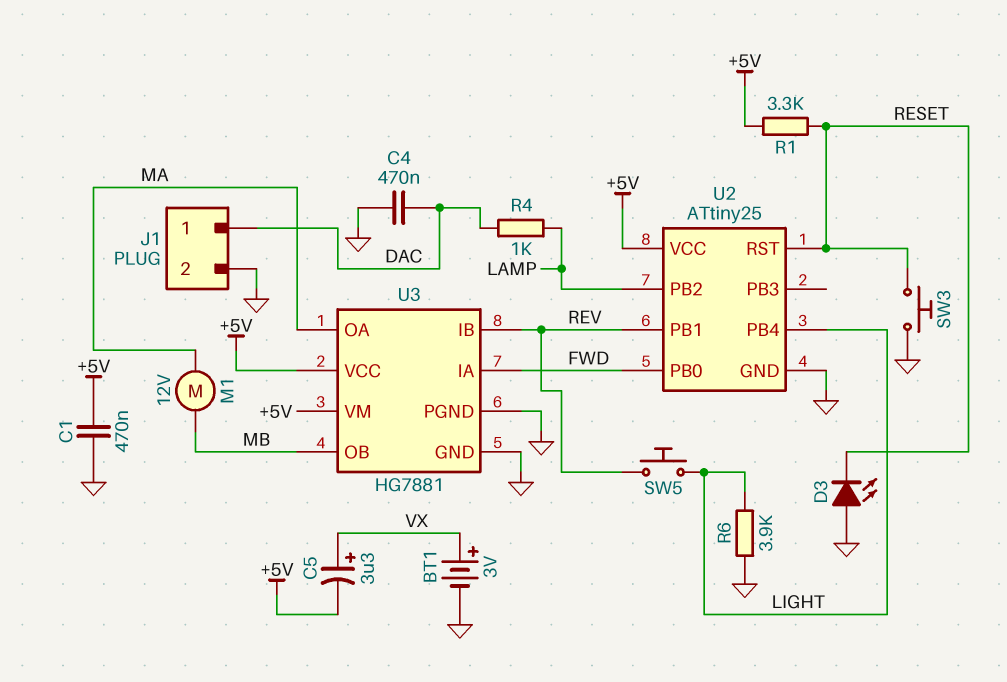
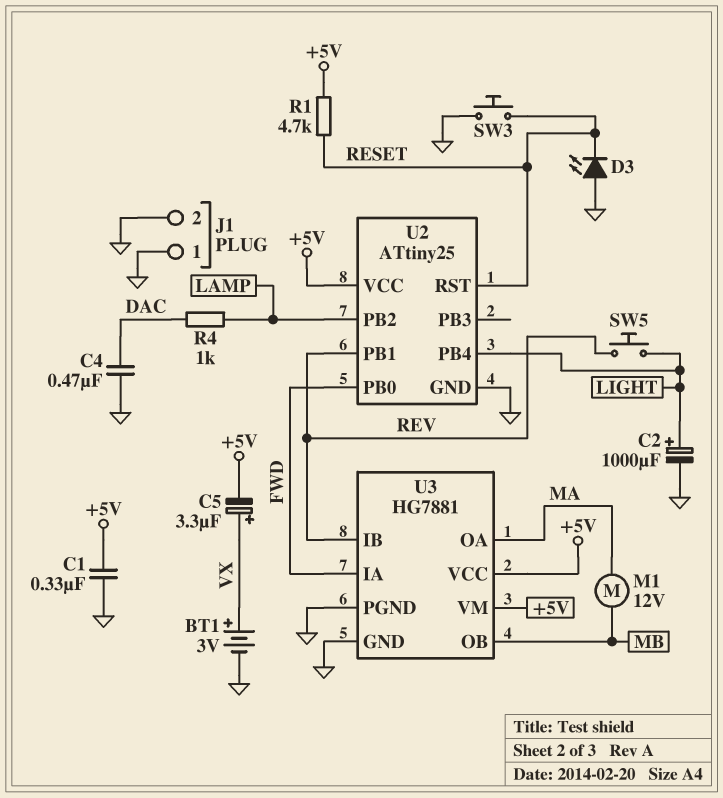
C1: 470nF (+5V, GND) -> 330nF (+5V, GND)
C2: none -> 1000uF (plus LIGHT, minus GND)
J1 pin 1: DAC -> GND
R1: 3.3k (+5V, RESET) -> 4.7k (+5V, RESET)
R6: 3.9k (GND, LIGHT) -> none

